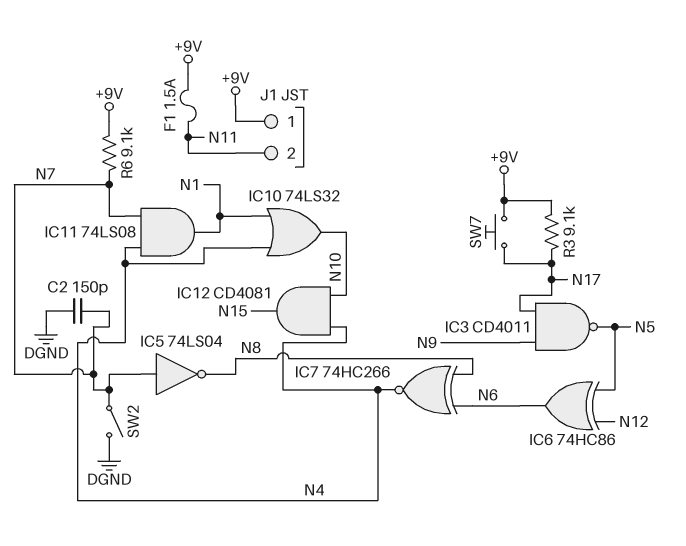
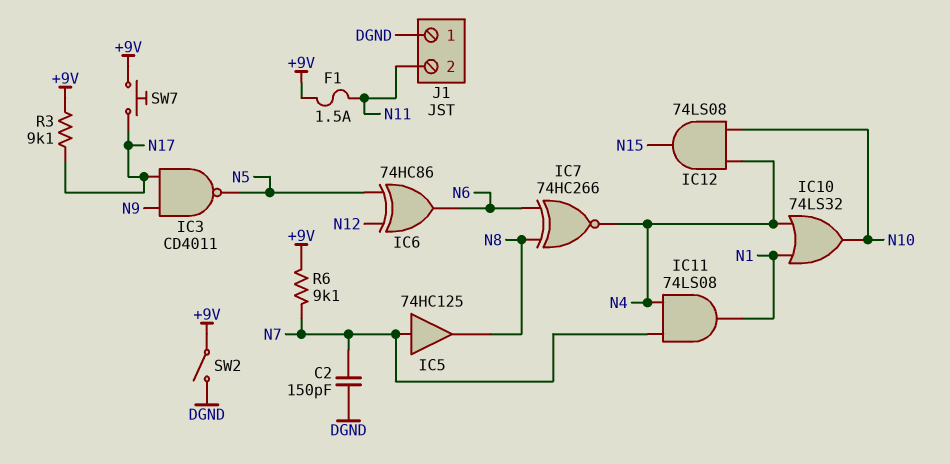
IC5: NOT 74LS04 (in N7, out N8) -> buffer 74HC125 (in N7, out N8)
IC12: AND CD4081 (in N4, in N10, out N15) -> AND 74LS08 (in N4, in N10, out N15)
J1 pin 1: +9V -> DGND
SW2: switch (DGND, N7) -> switch (+9V, DGND)

